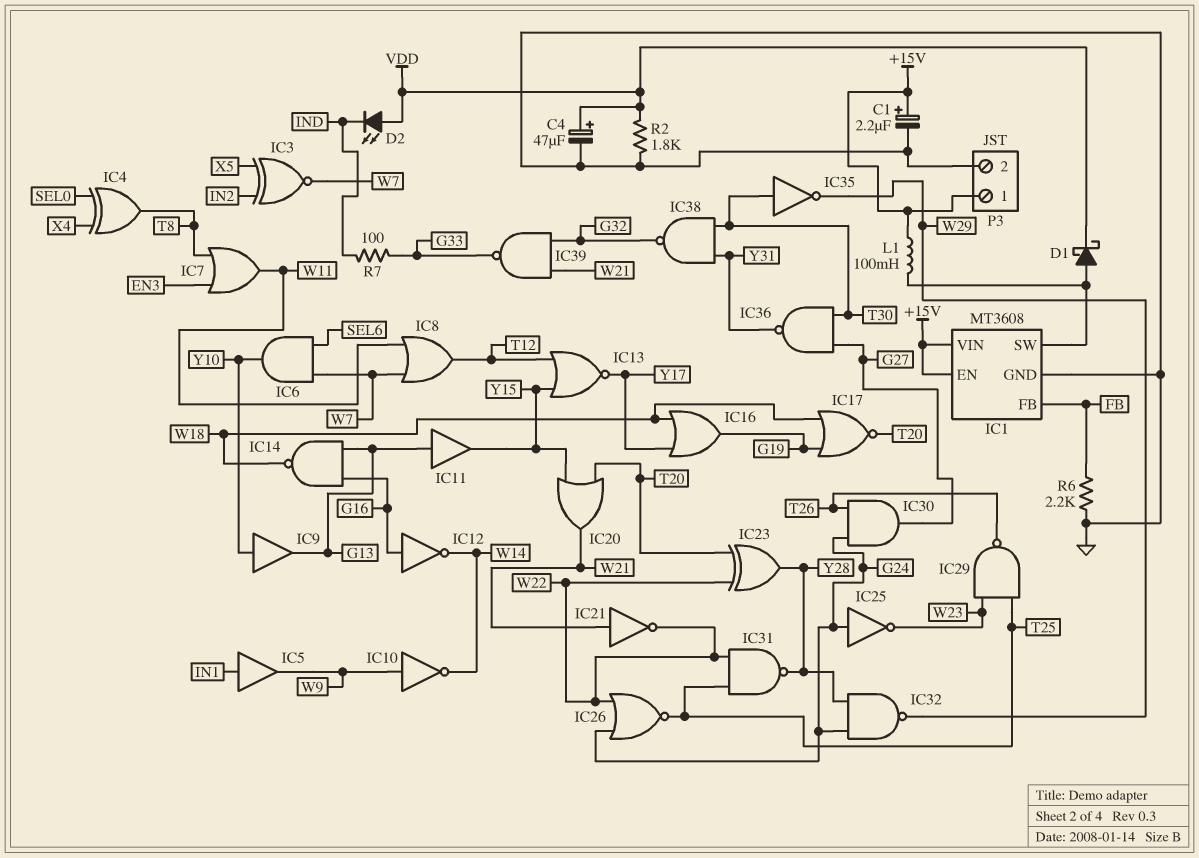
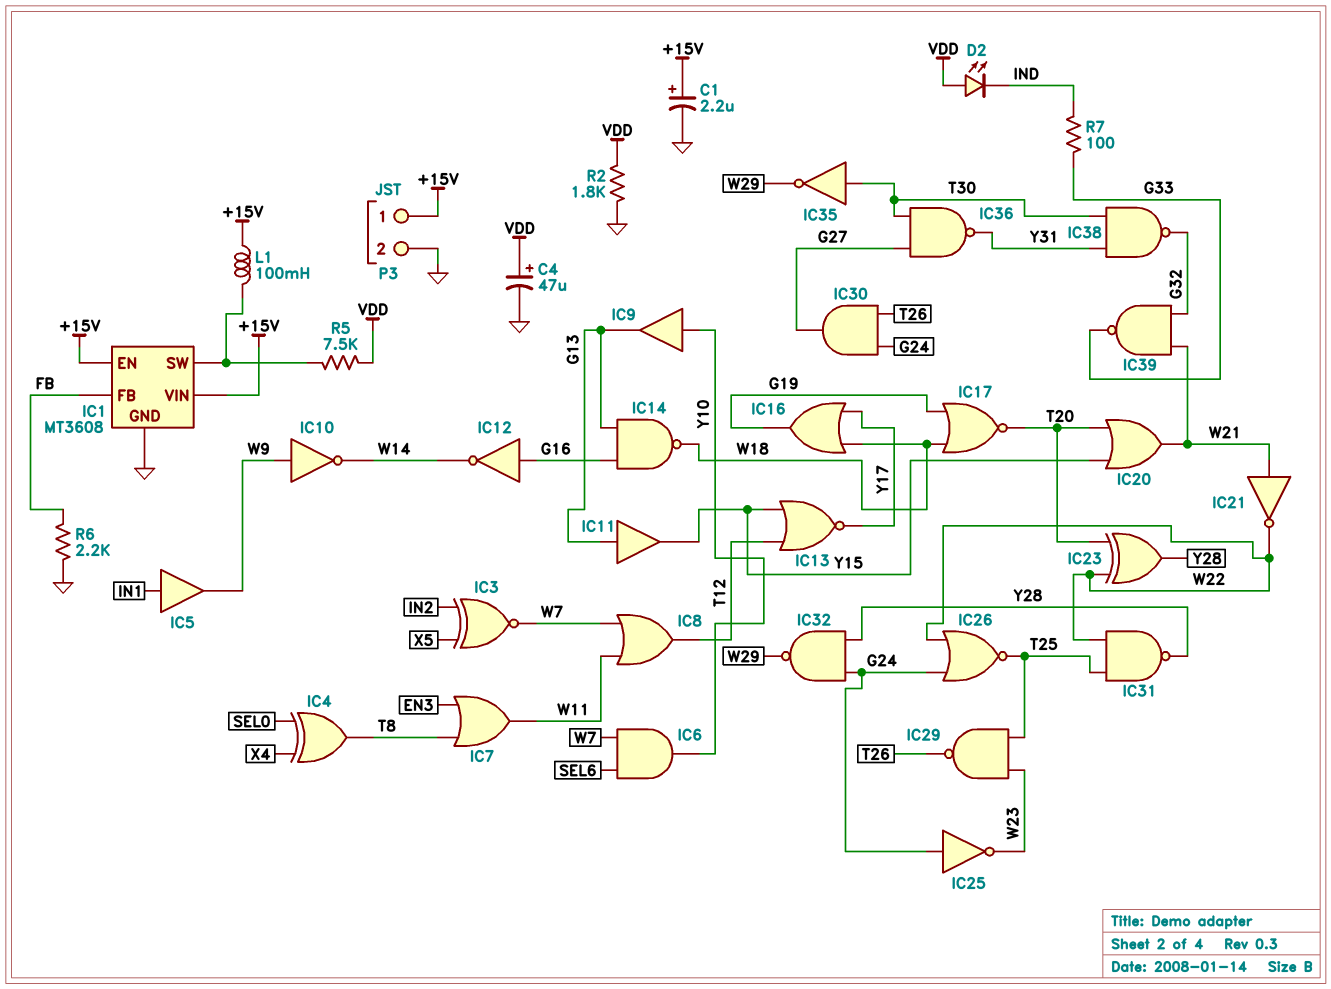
D1: schottky (A IC1/SW, K VDD) -> none
R5: none -> 7.5k (IC1/SW, VDD)

